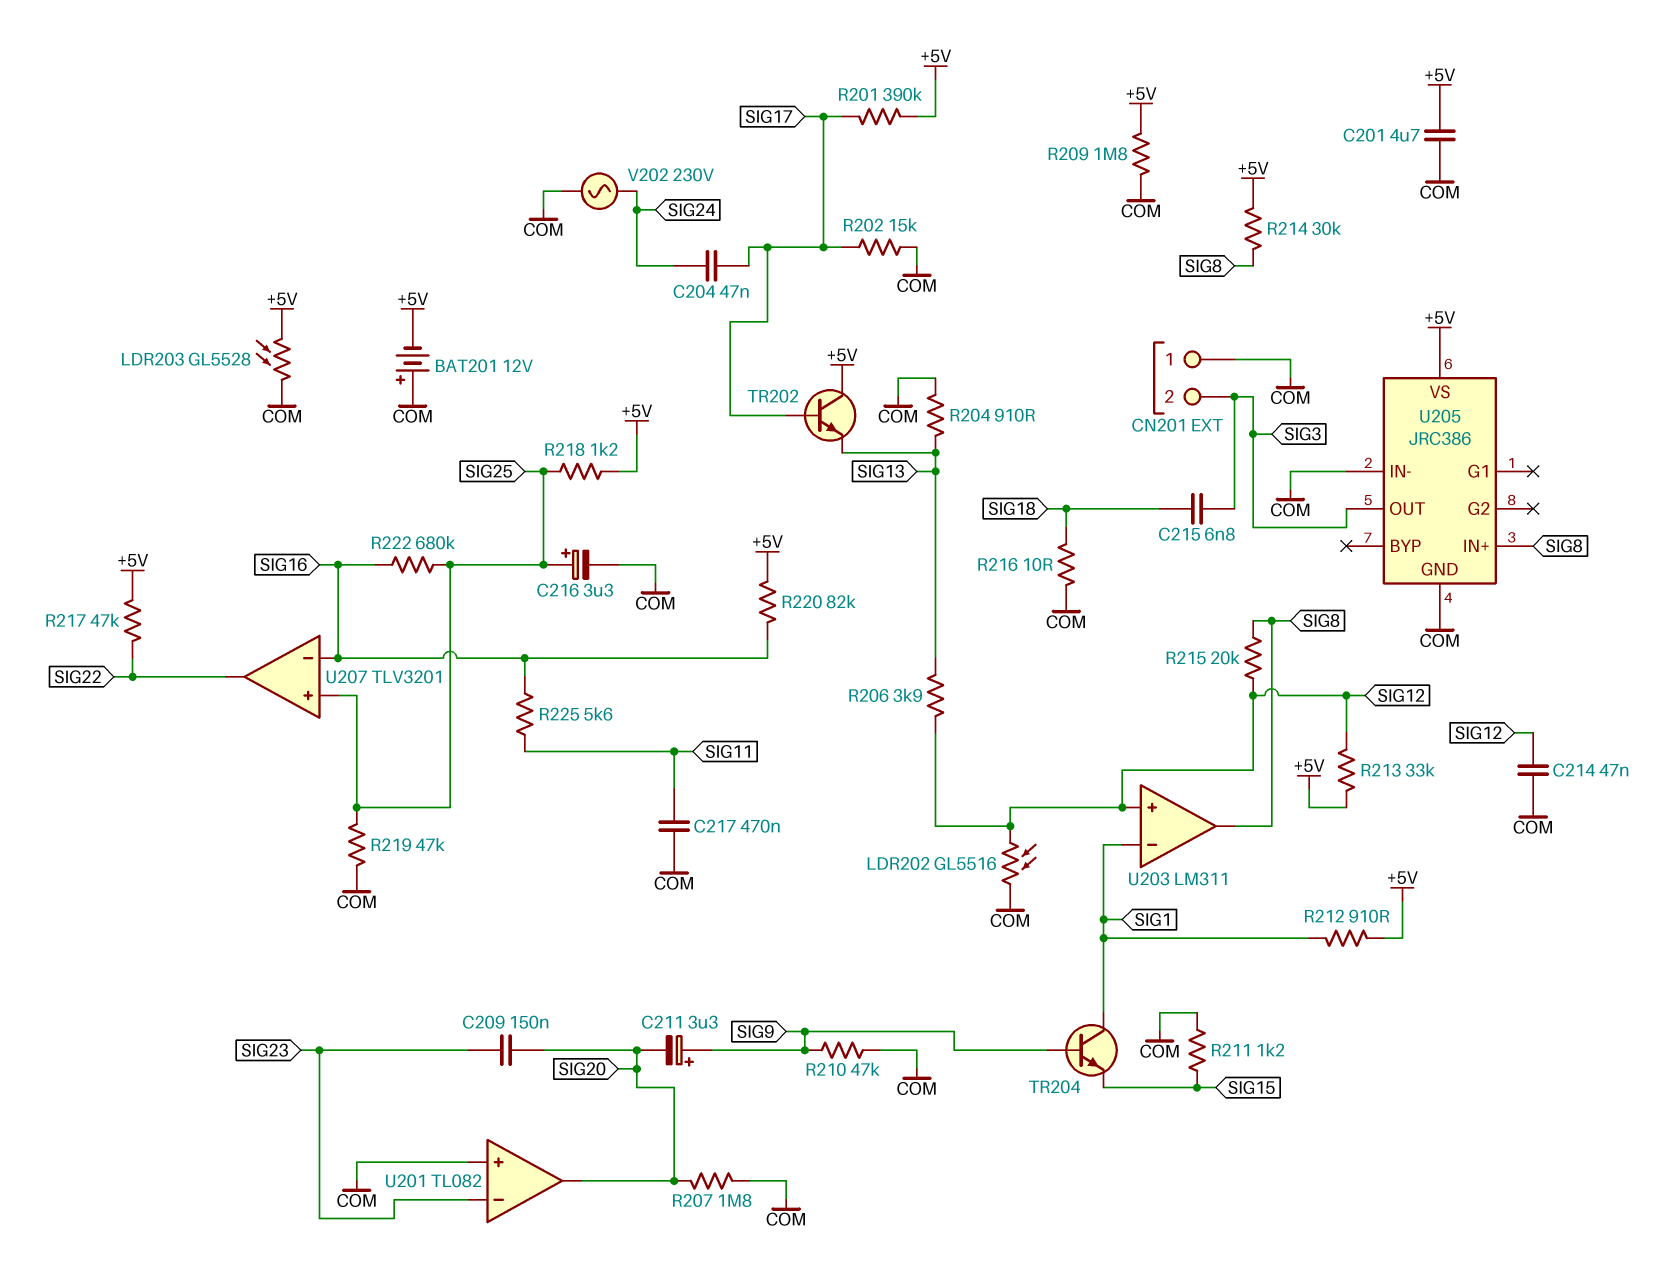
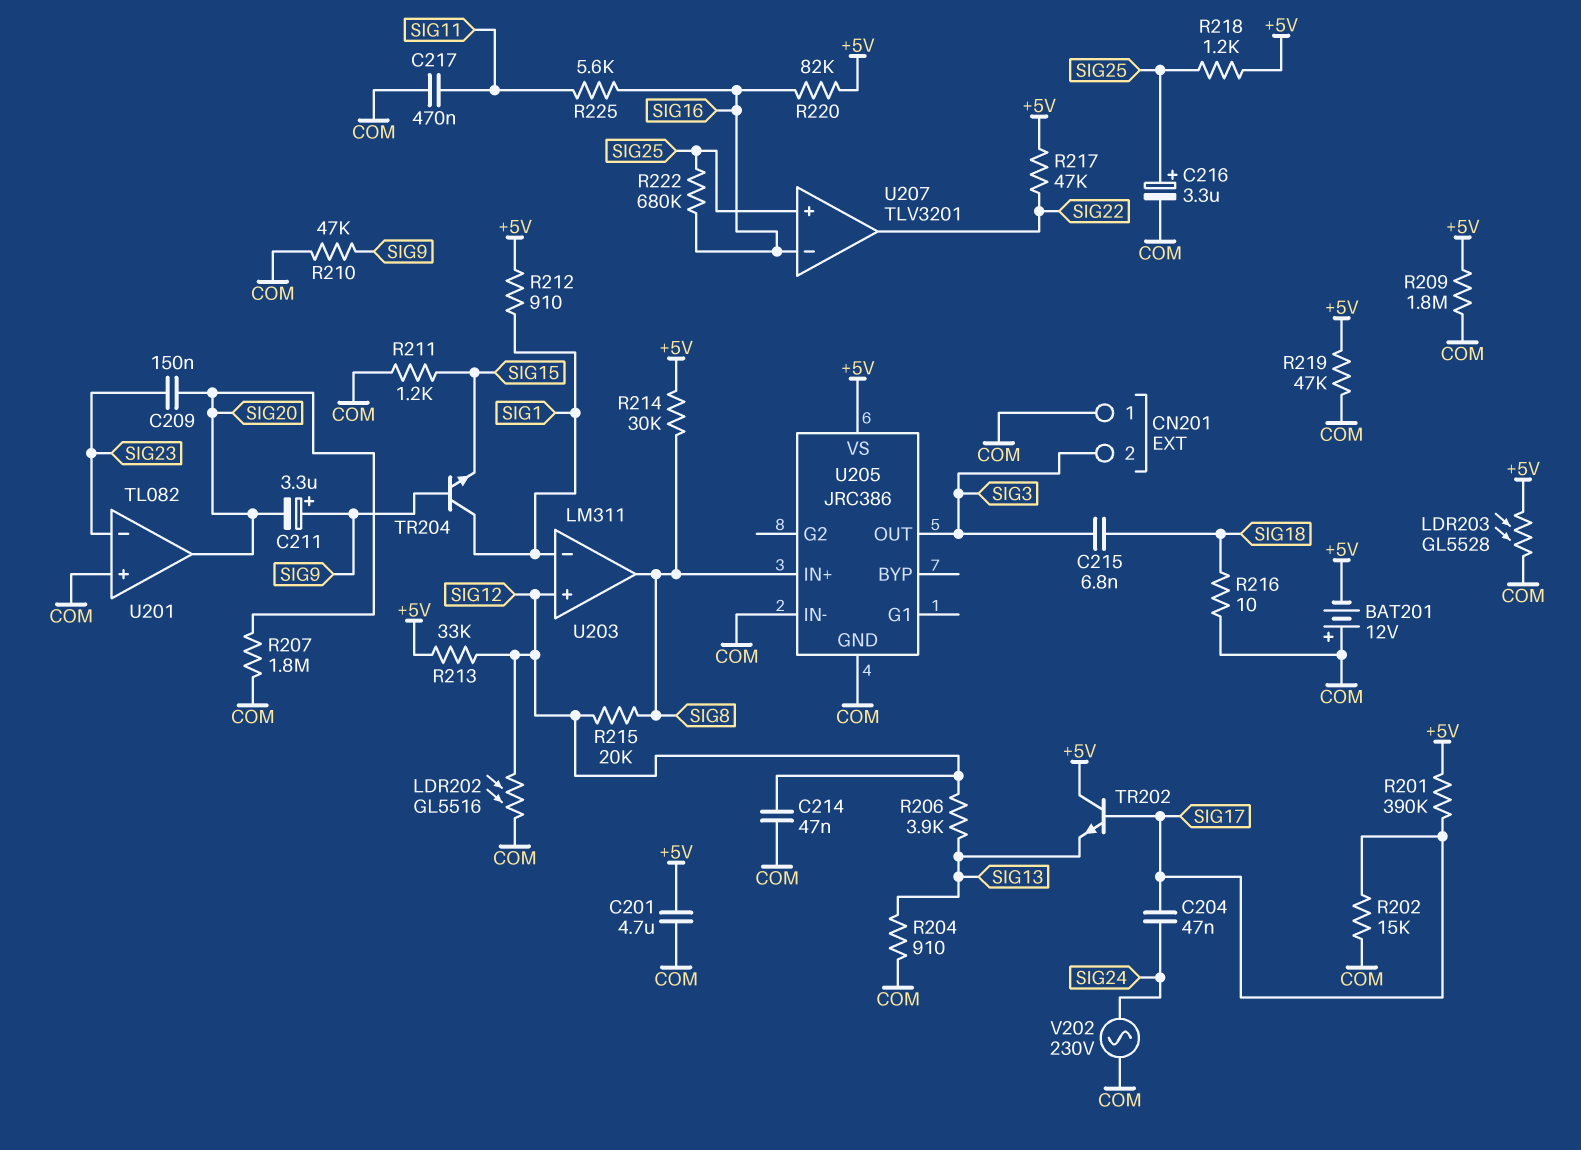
R219: 47k (COM, SIG25) -> 47k (+5V, COM)

